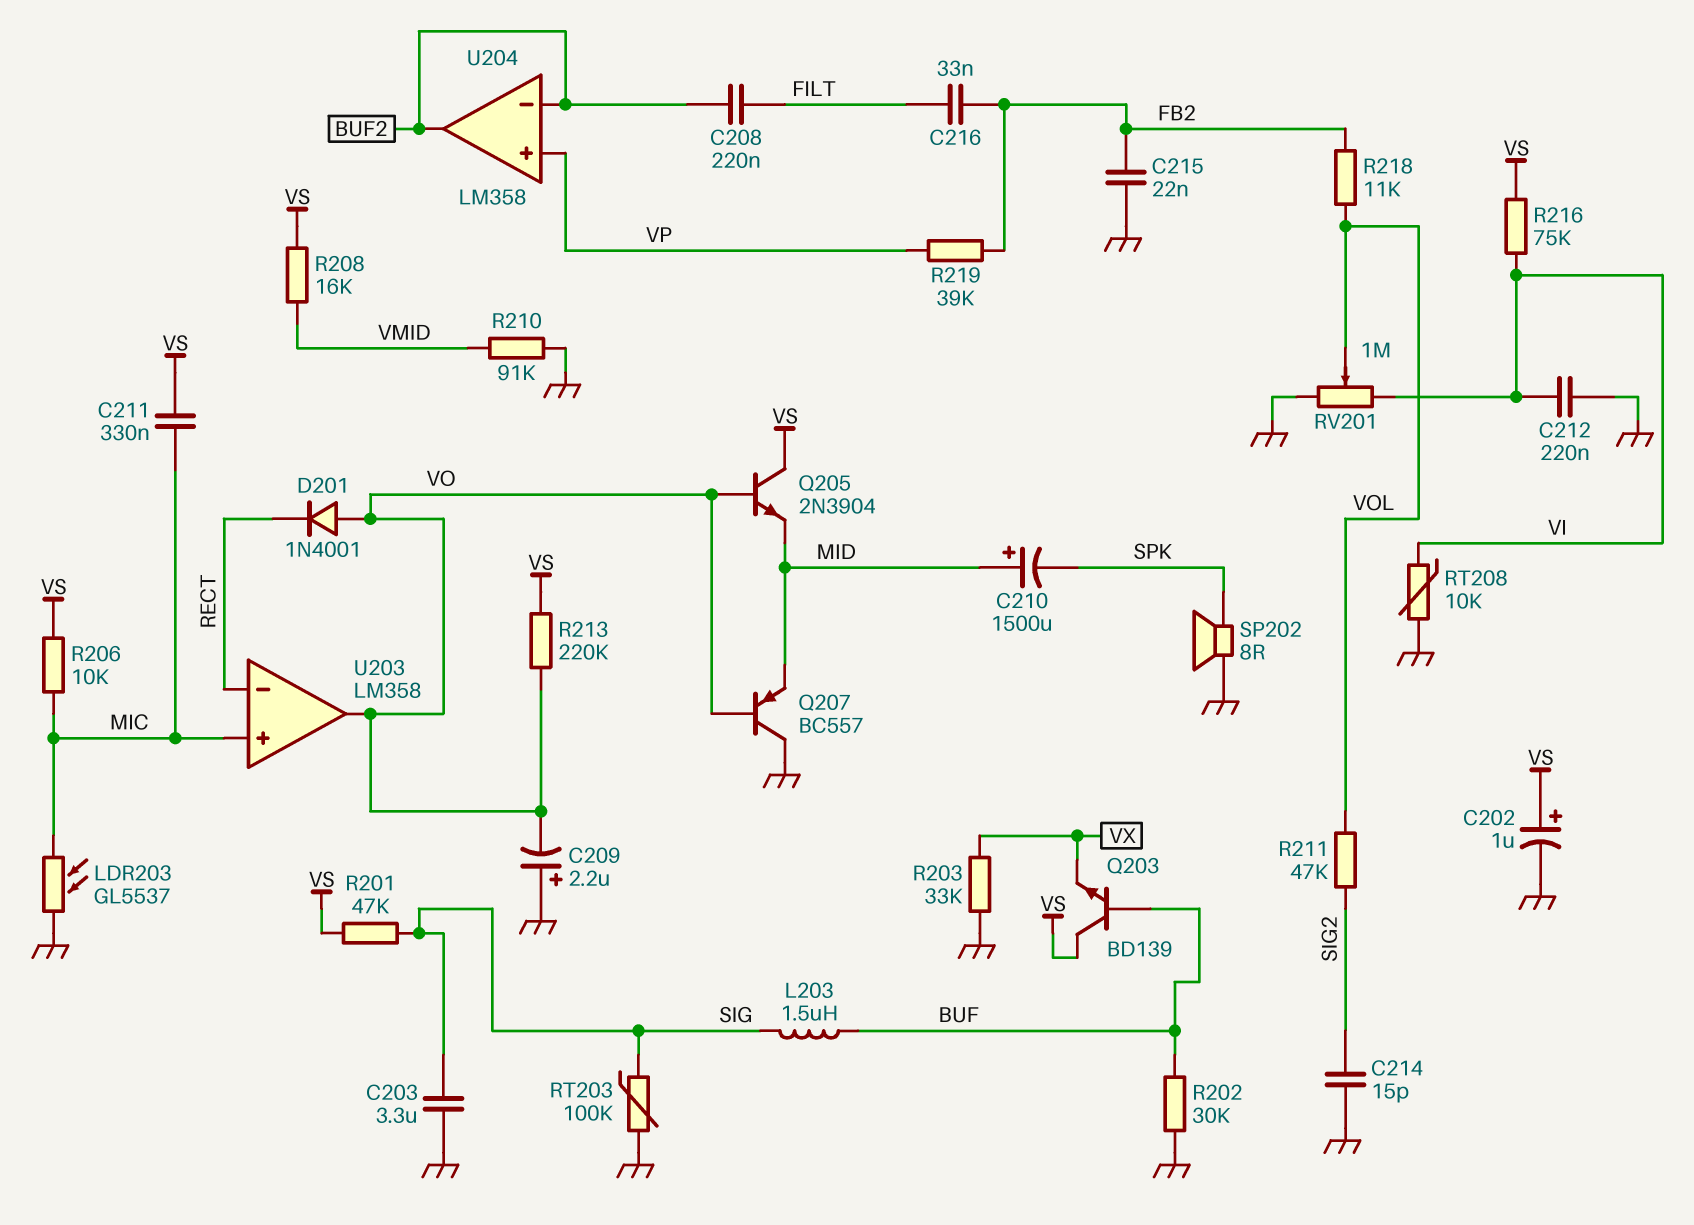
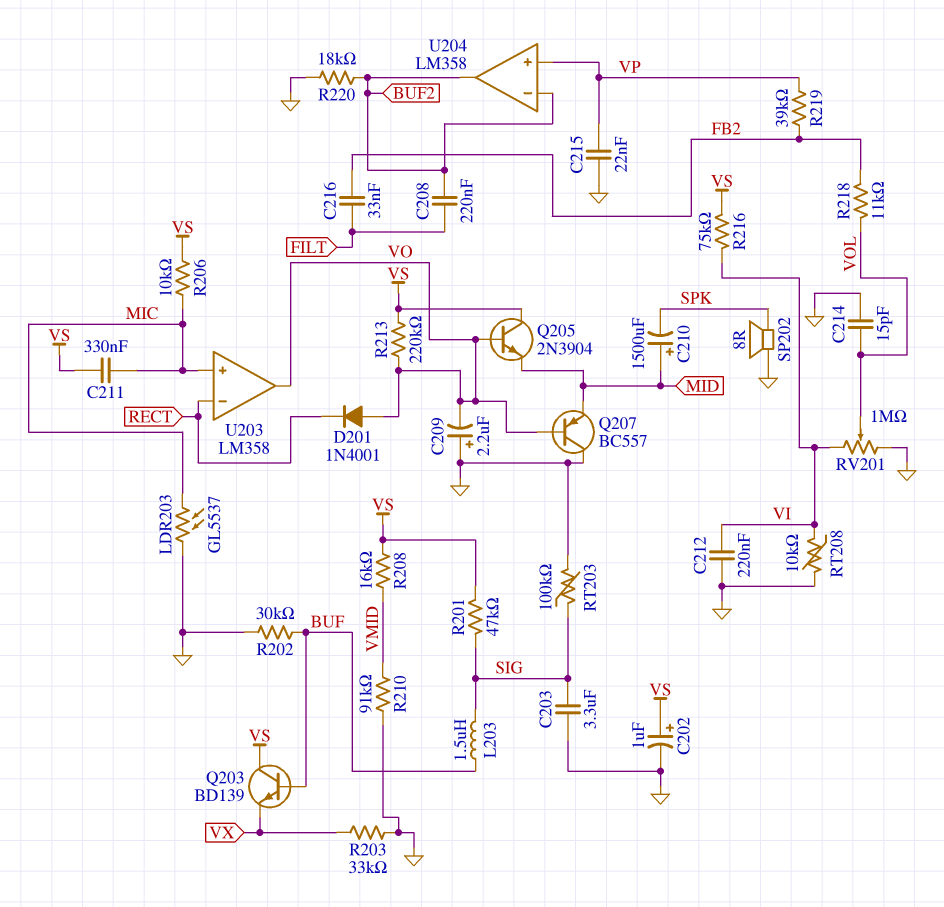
C214: 15pF (GND, SIG2) -> 15pF (GND, VOL)
C215: 22nF (FB2, GND) -> 22nF (GND, VP)
R211: 47k (SIG2, VOL) -> none
R220: none -> 18k (BUF2, GND)

